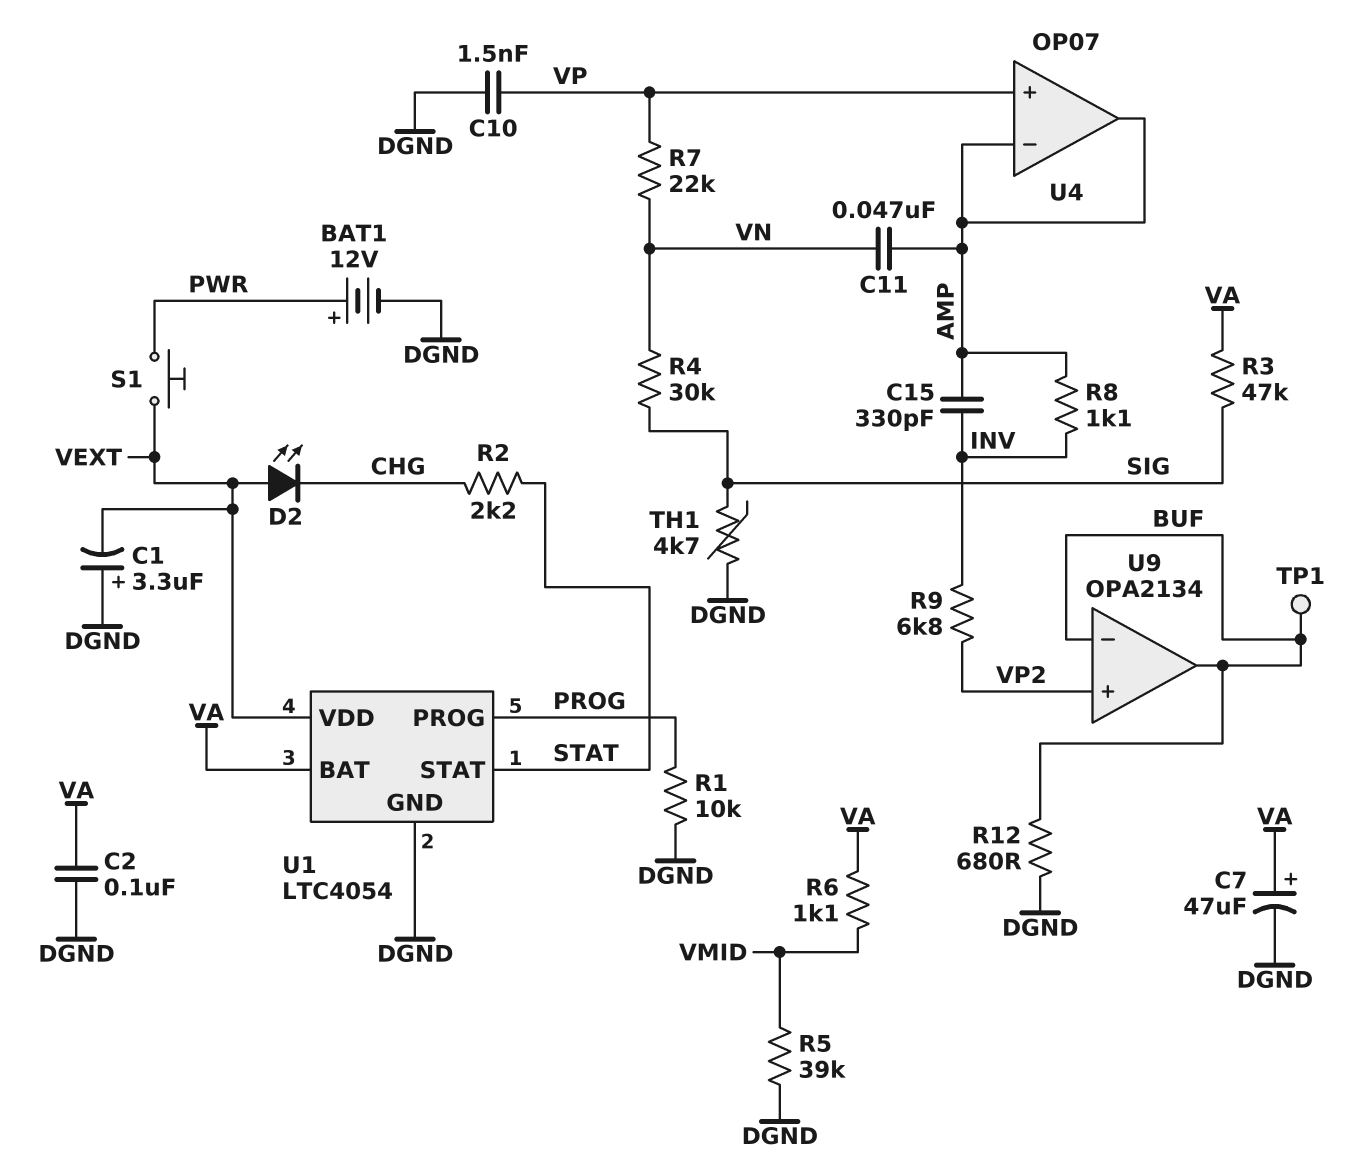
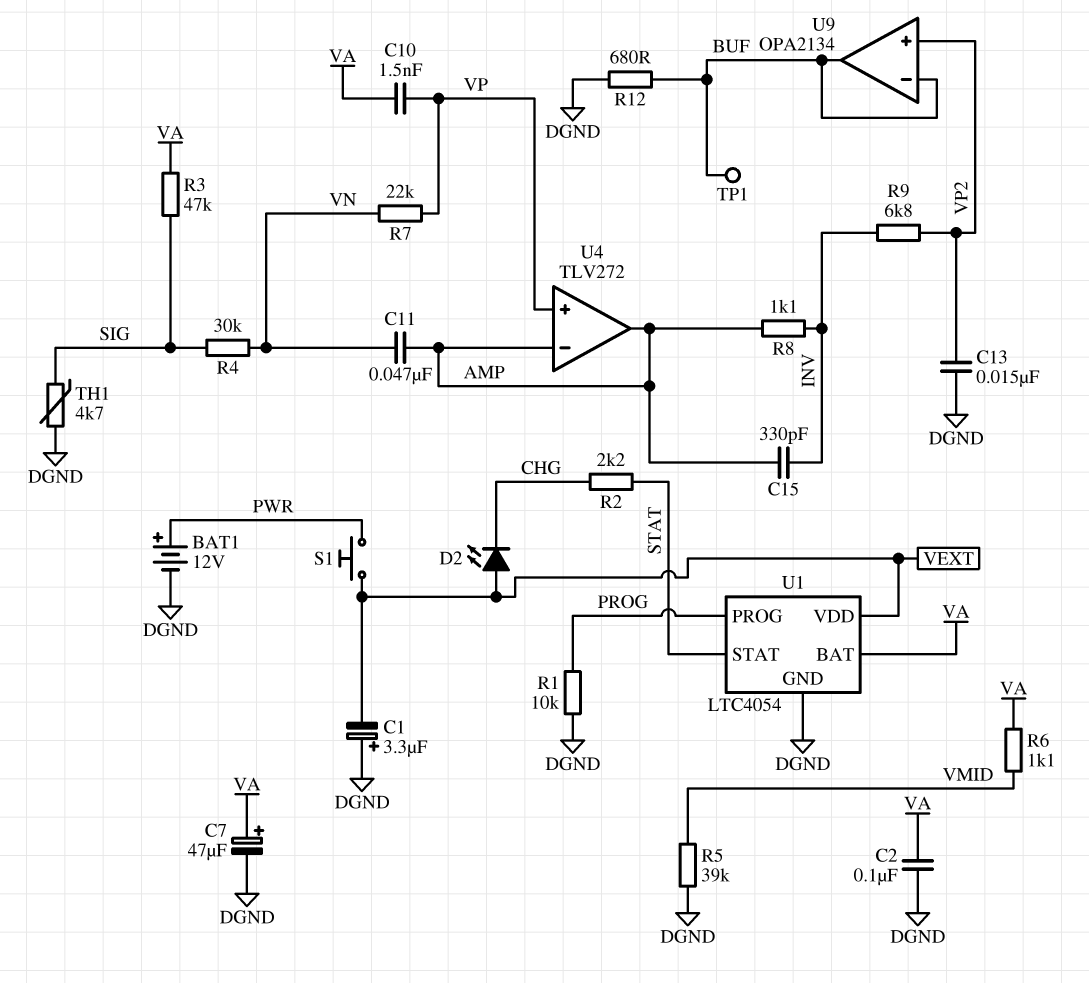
C10: 1.5nF (DGND, VP) -> 1.5nF (VA, VP)
C13: none -> 15nF (DGND, VP2)
U4: OP07 -> TLV272

